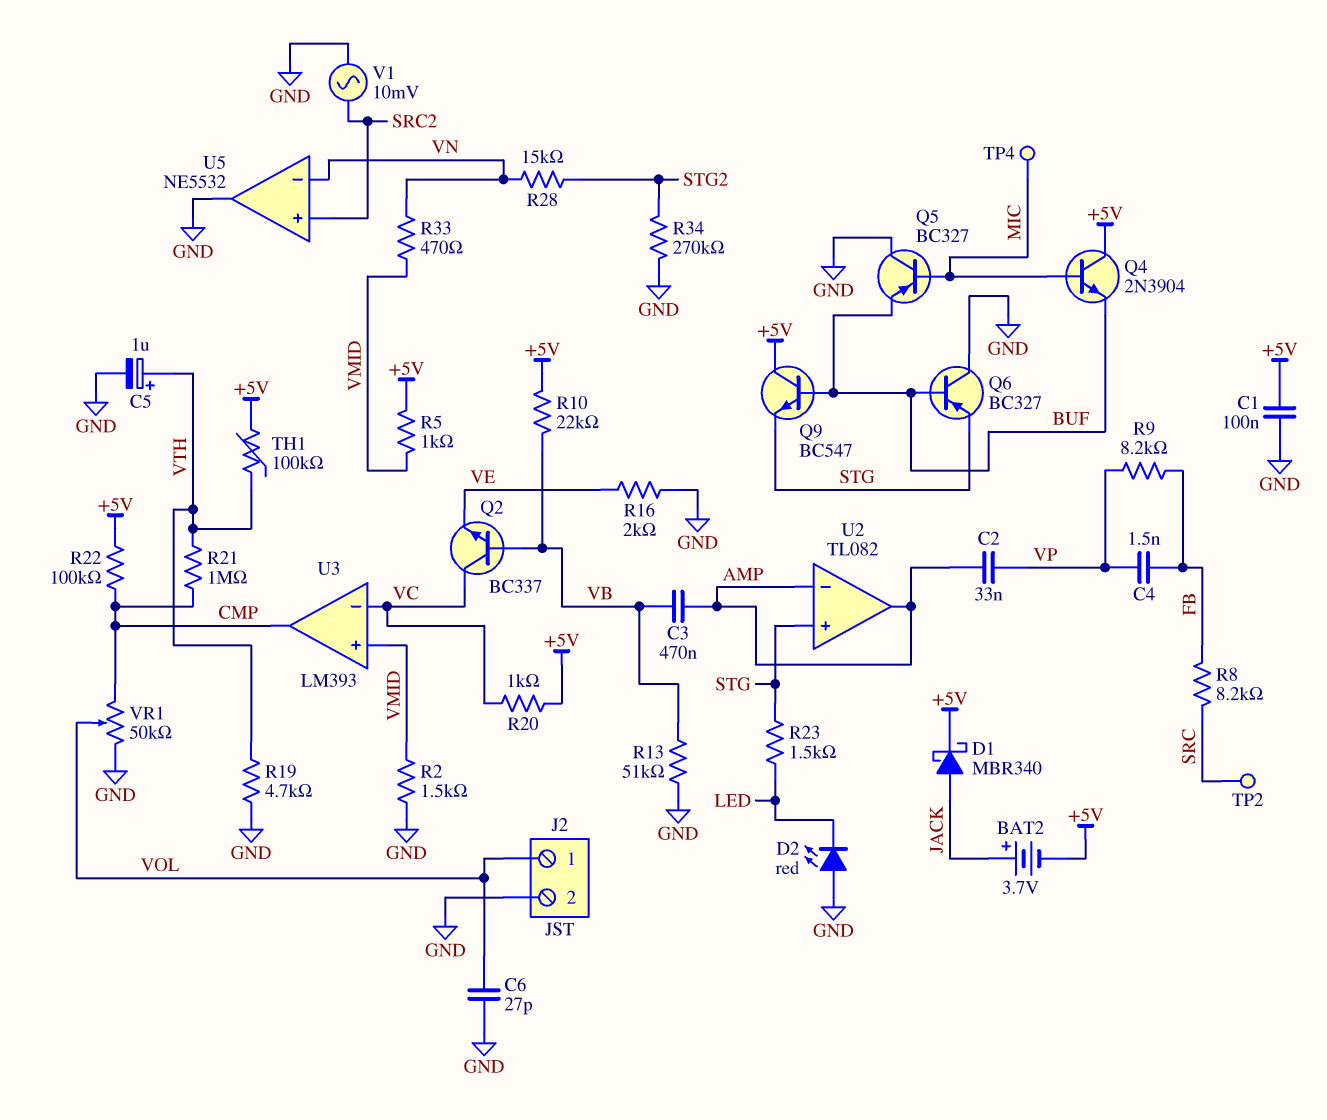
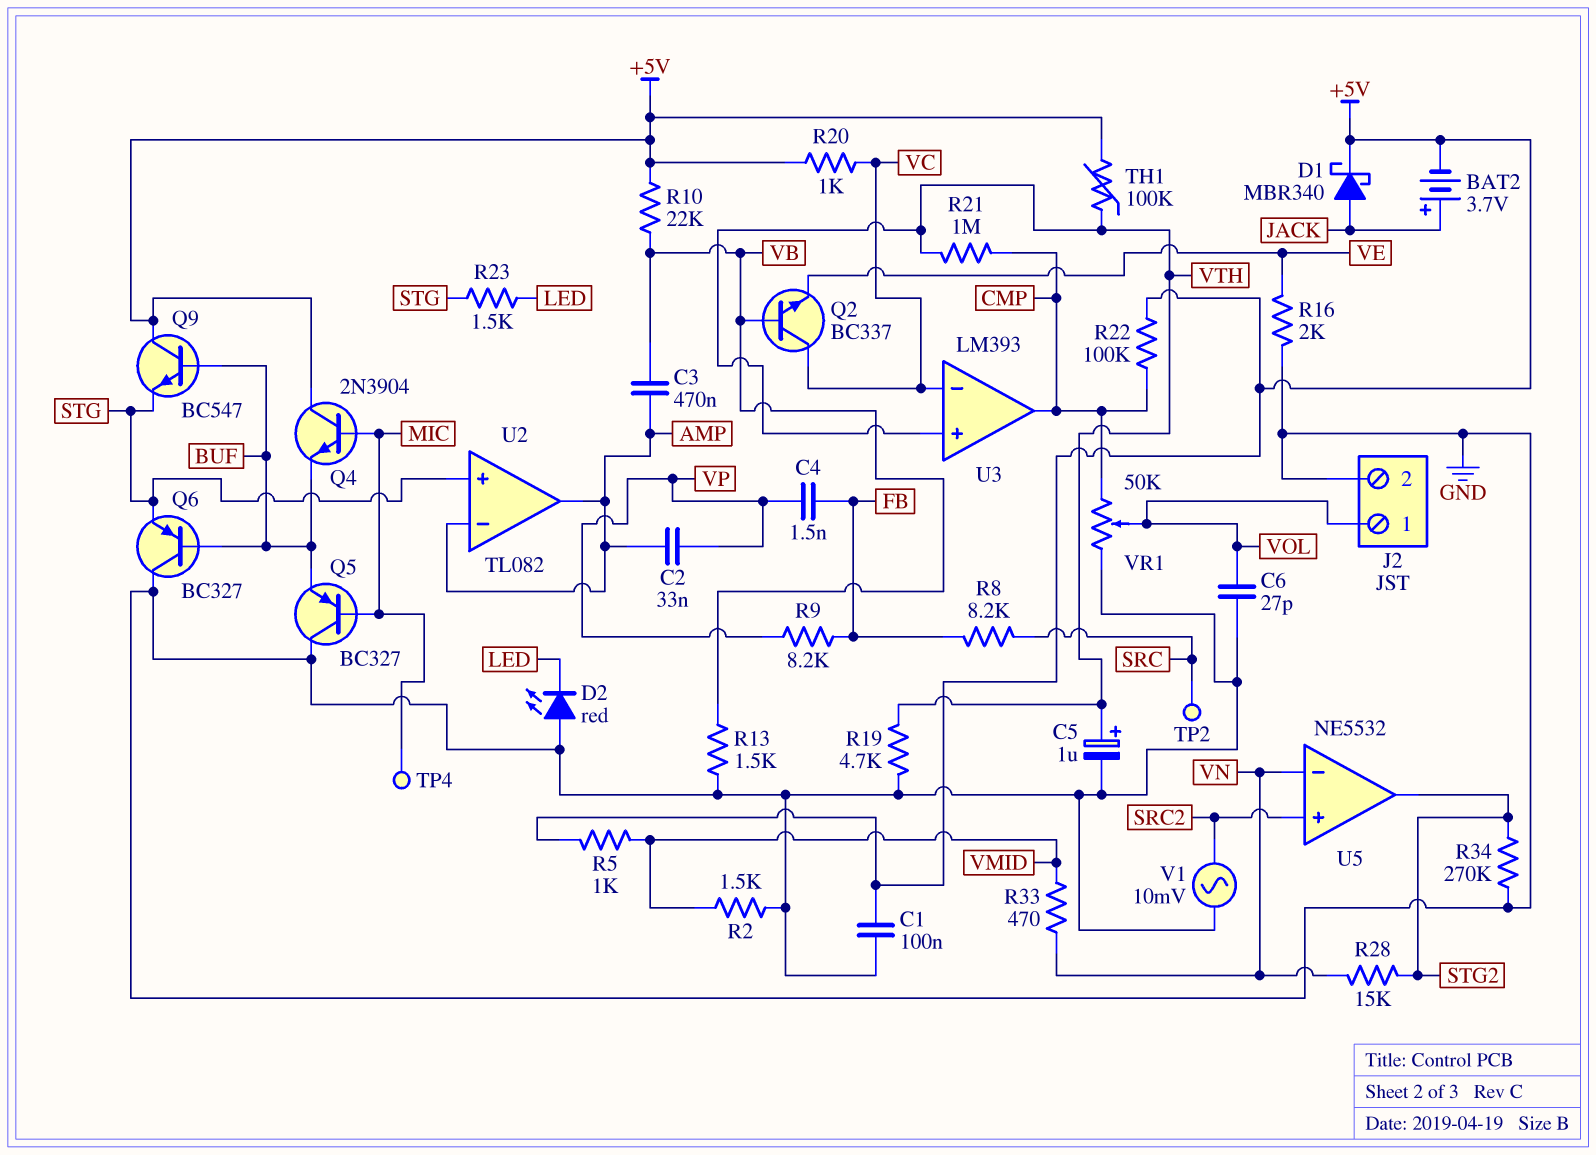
R13: 51k (GND, VB) -> 1.5k (GND, VB)
U3 pin in+: VMID -> VTH
U5 pin out: GND -> STG2

